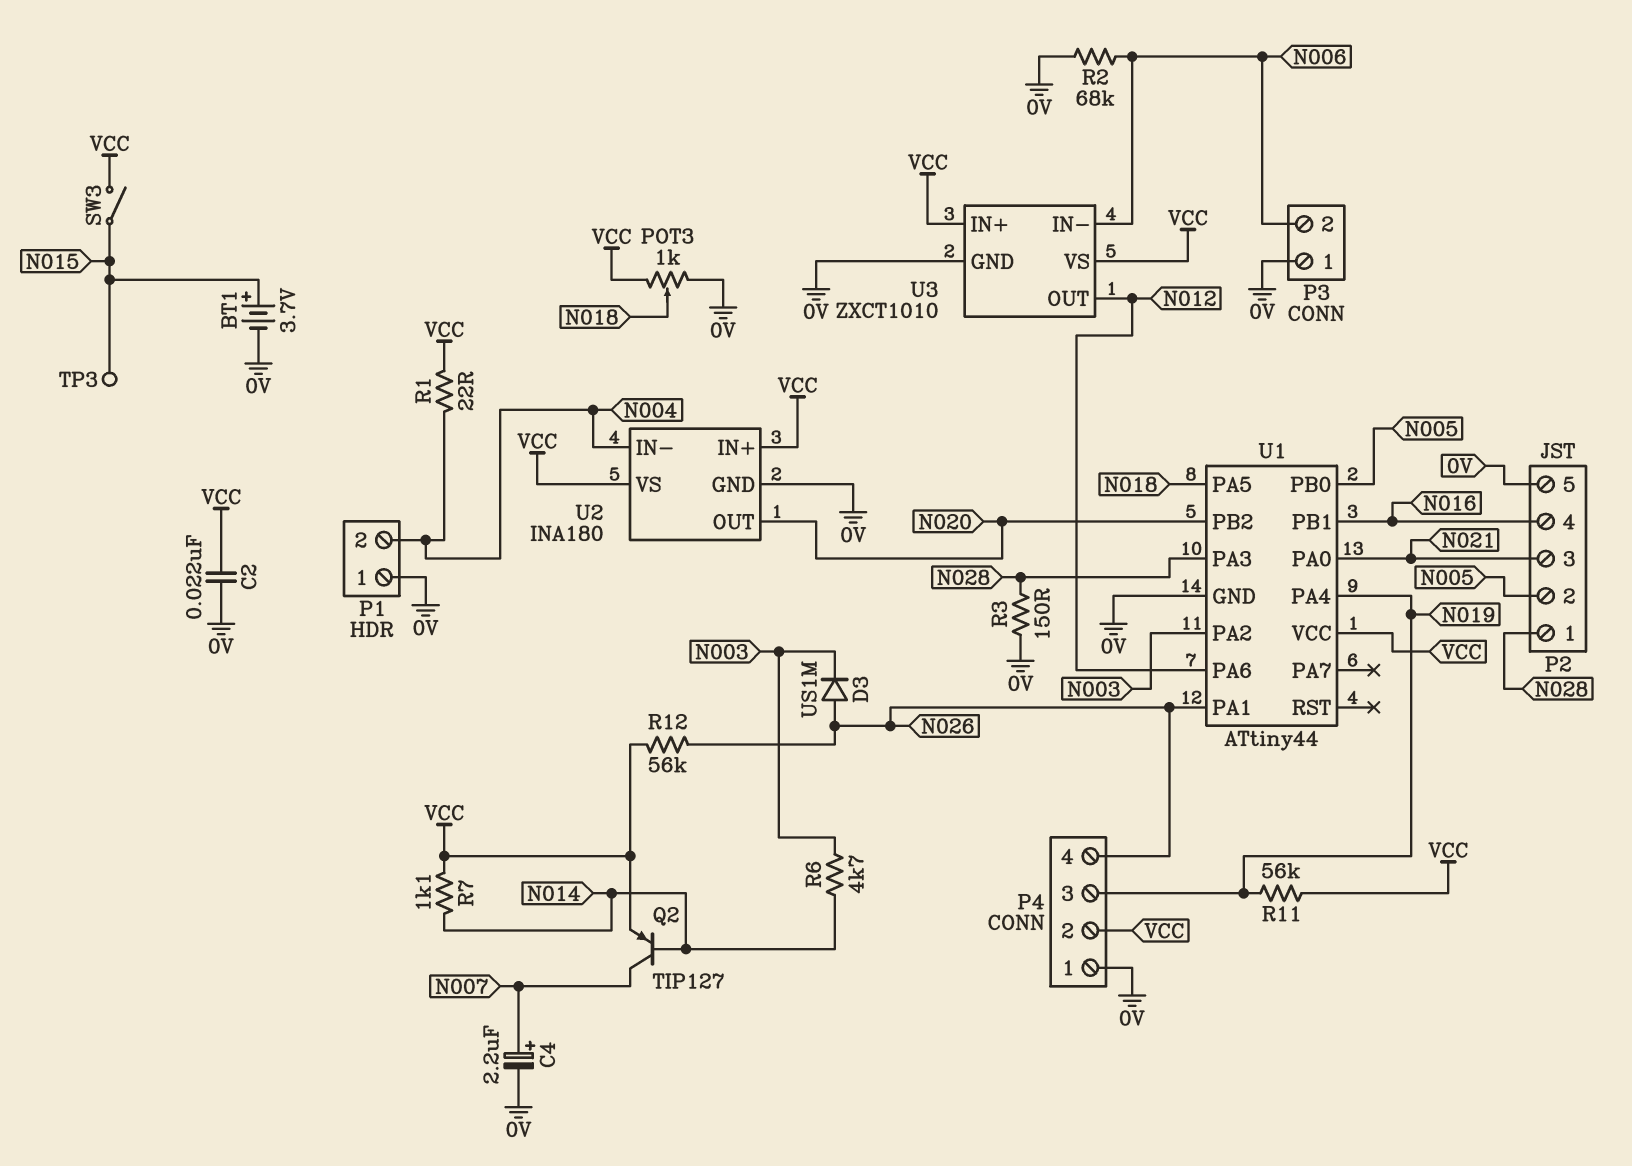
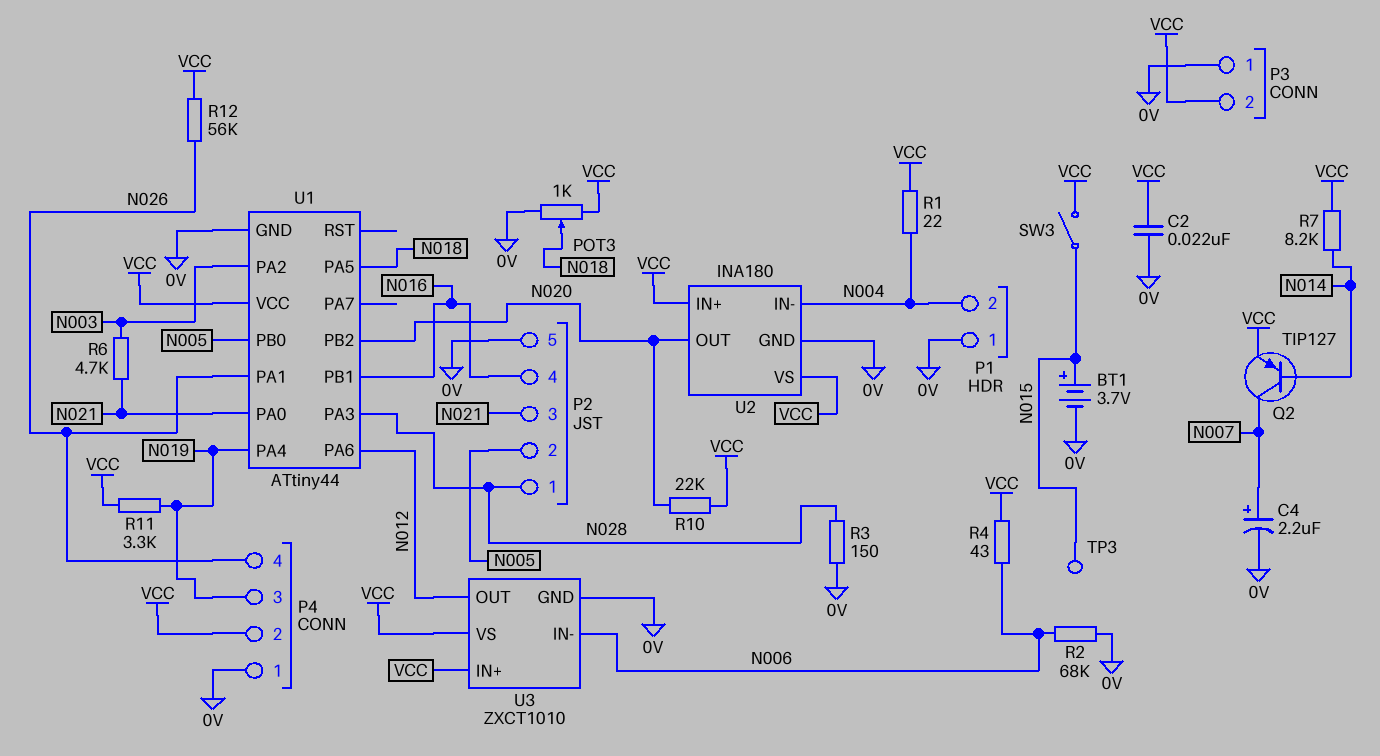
D3: diode US1M (A N026, K N003) -> none
P3 pin 2: N006 -> VCC
R4: none -> 43 (N006, VCC)
R6: 4.7k (N003, N014) -> 4.7k (N003, N021)
R7: 1.1k (N014, VCC) -> 8.2k (N014, VCC)
R10: none -> 22k (N020, VCC)
R11: 56k (N019, VCC) -> 3.3k (N019, VCC)

